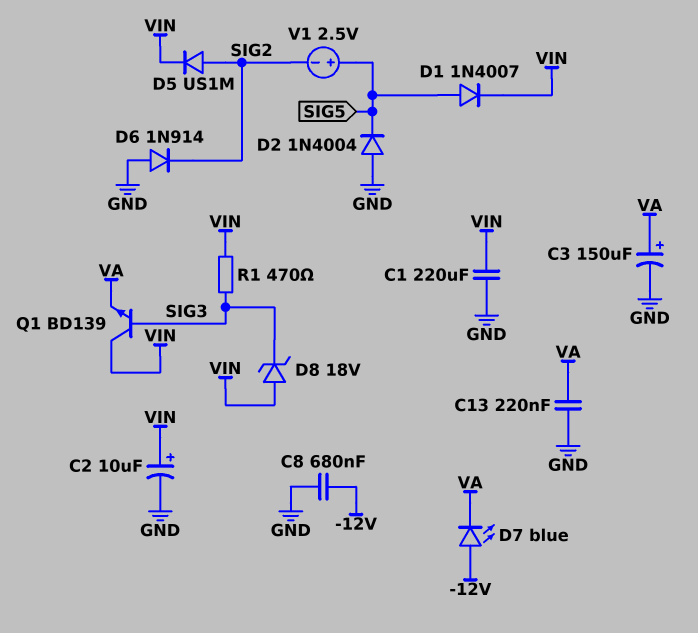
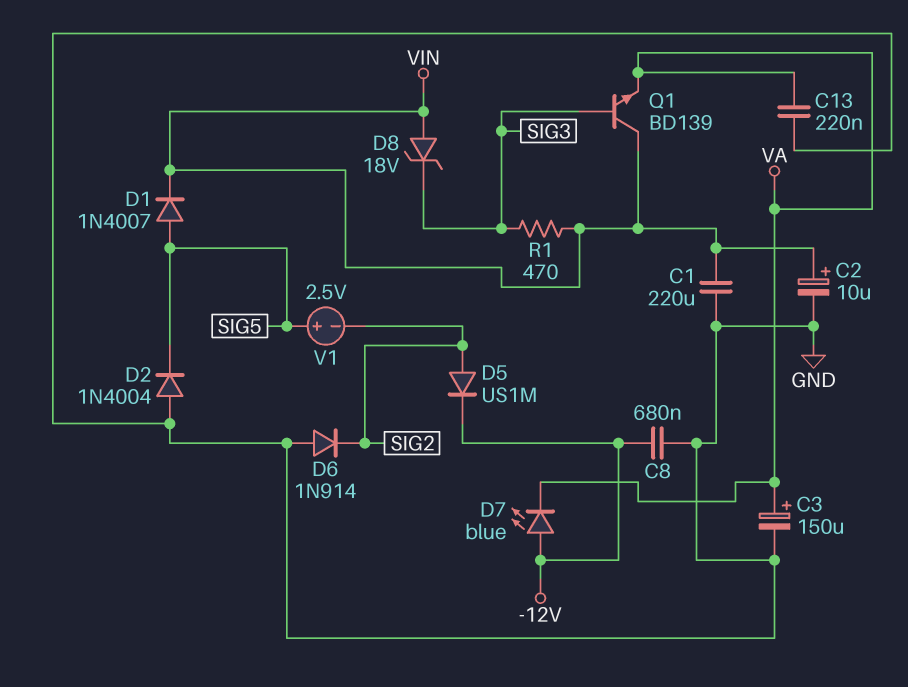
D5: diode US1M (A SIG2, K VIN) -> diode US1M (A SIG2, K -12V)

